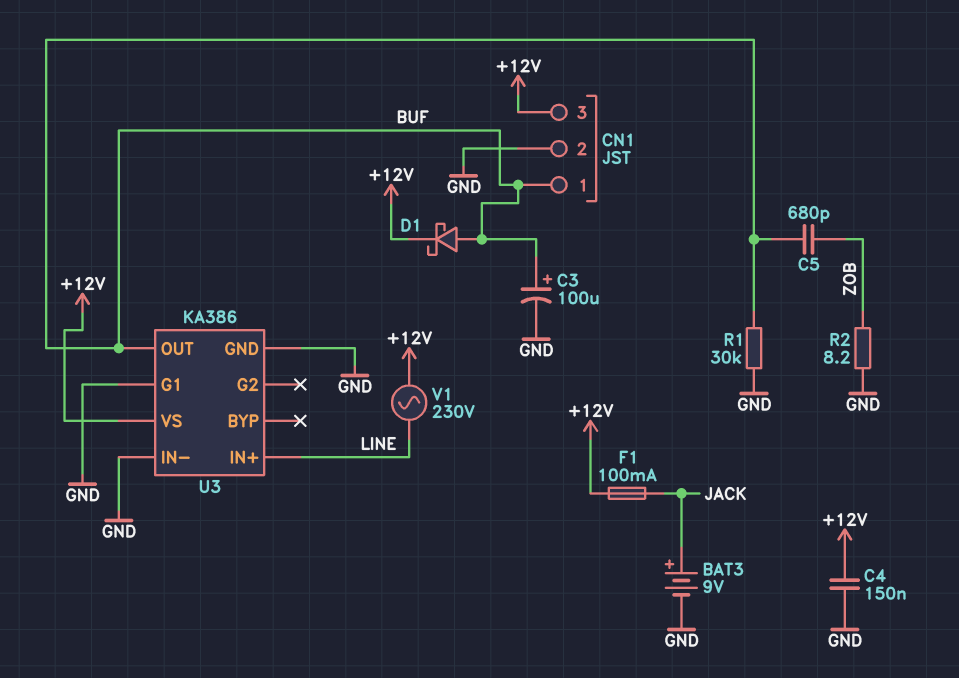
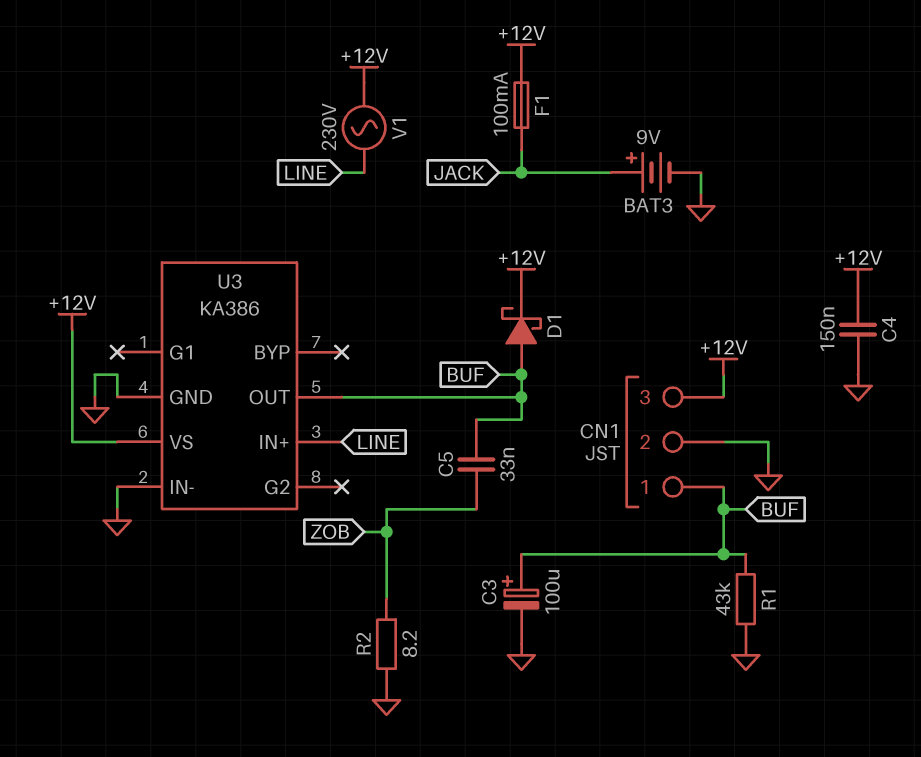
C5: 680pF (BUF, ZOB) -> 33nF (BUF, ZOB)
R1: 30k (BUF, GND) -> 43k (BUF, GND)
U3 pin G1: GND -> none

